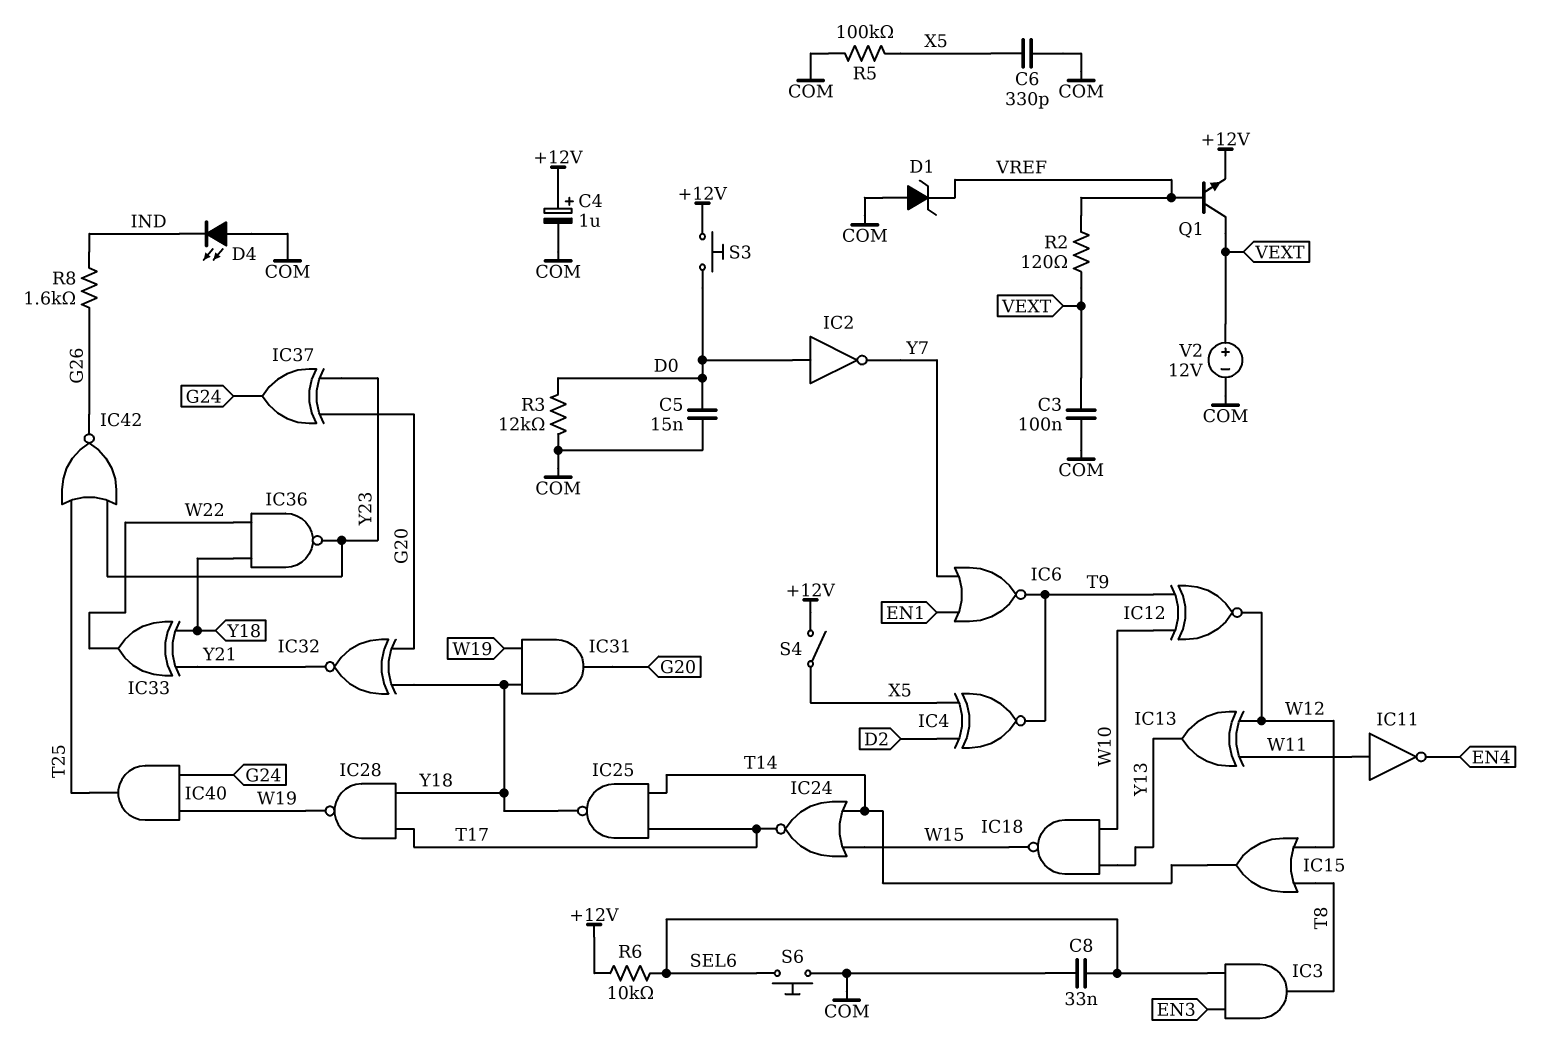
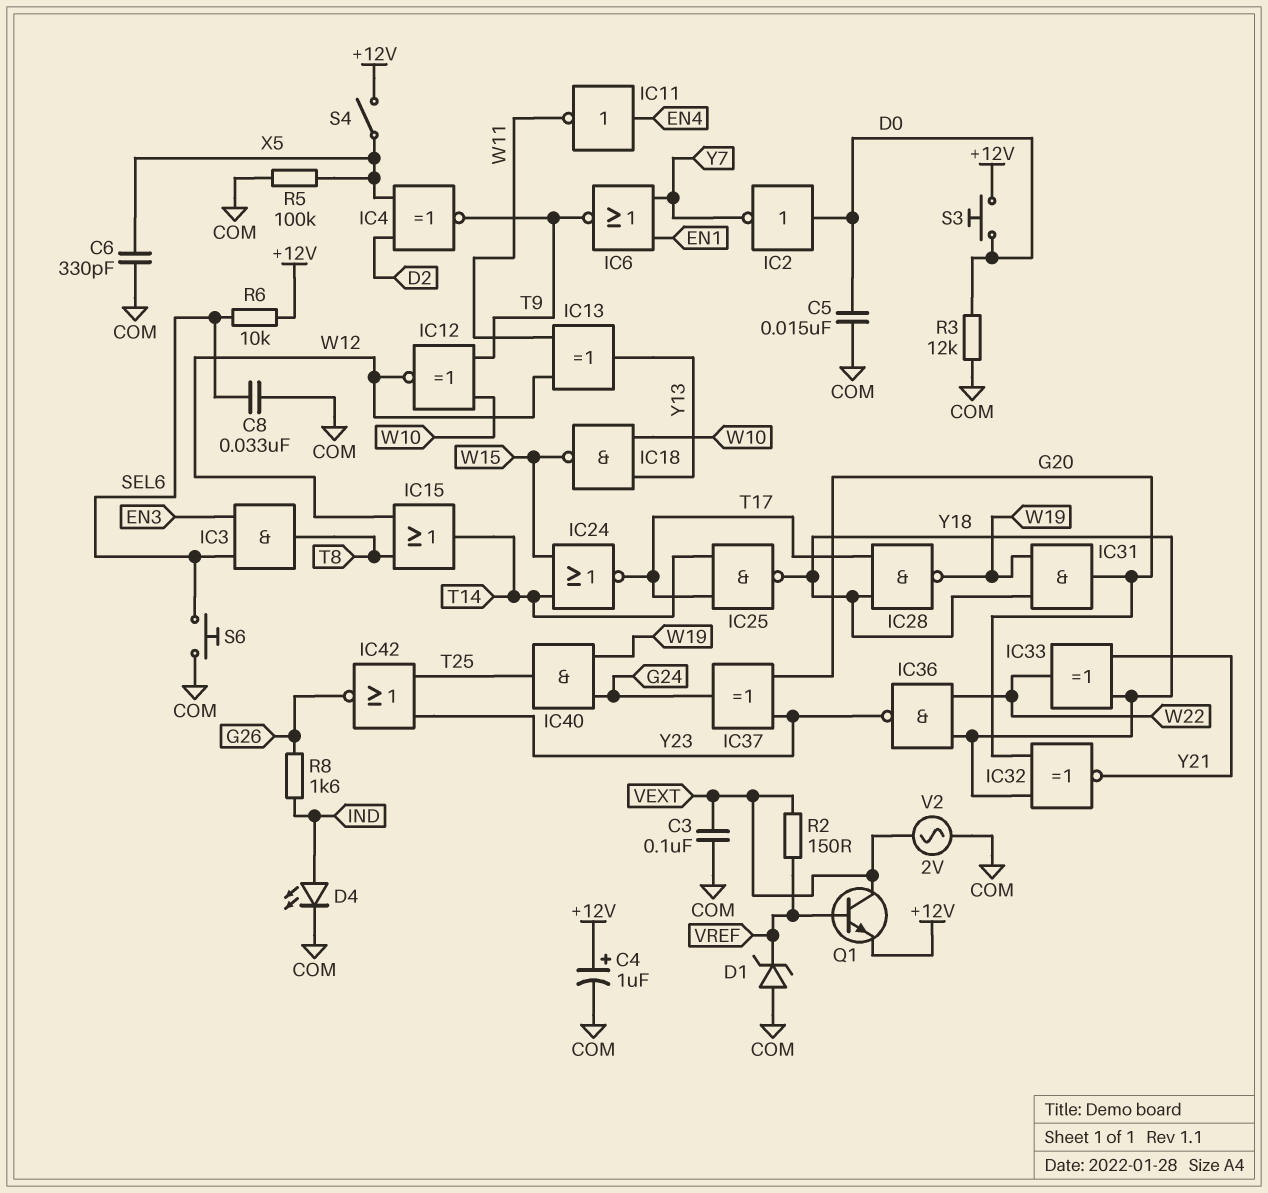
D4: LED (A COM, K IND) -> LED (A IND, K COM)
IC11: NOT (in W11, out EN4) -> NOT (in EN4, out W11)
R2: 120 (VEXT, VREF) -> 150 (VEXT, VREF)
V2: 12V (plus VEXT, minus COM) -> AC 2V (COM, VEXT)

